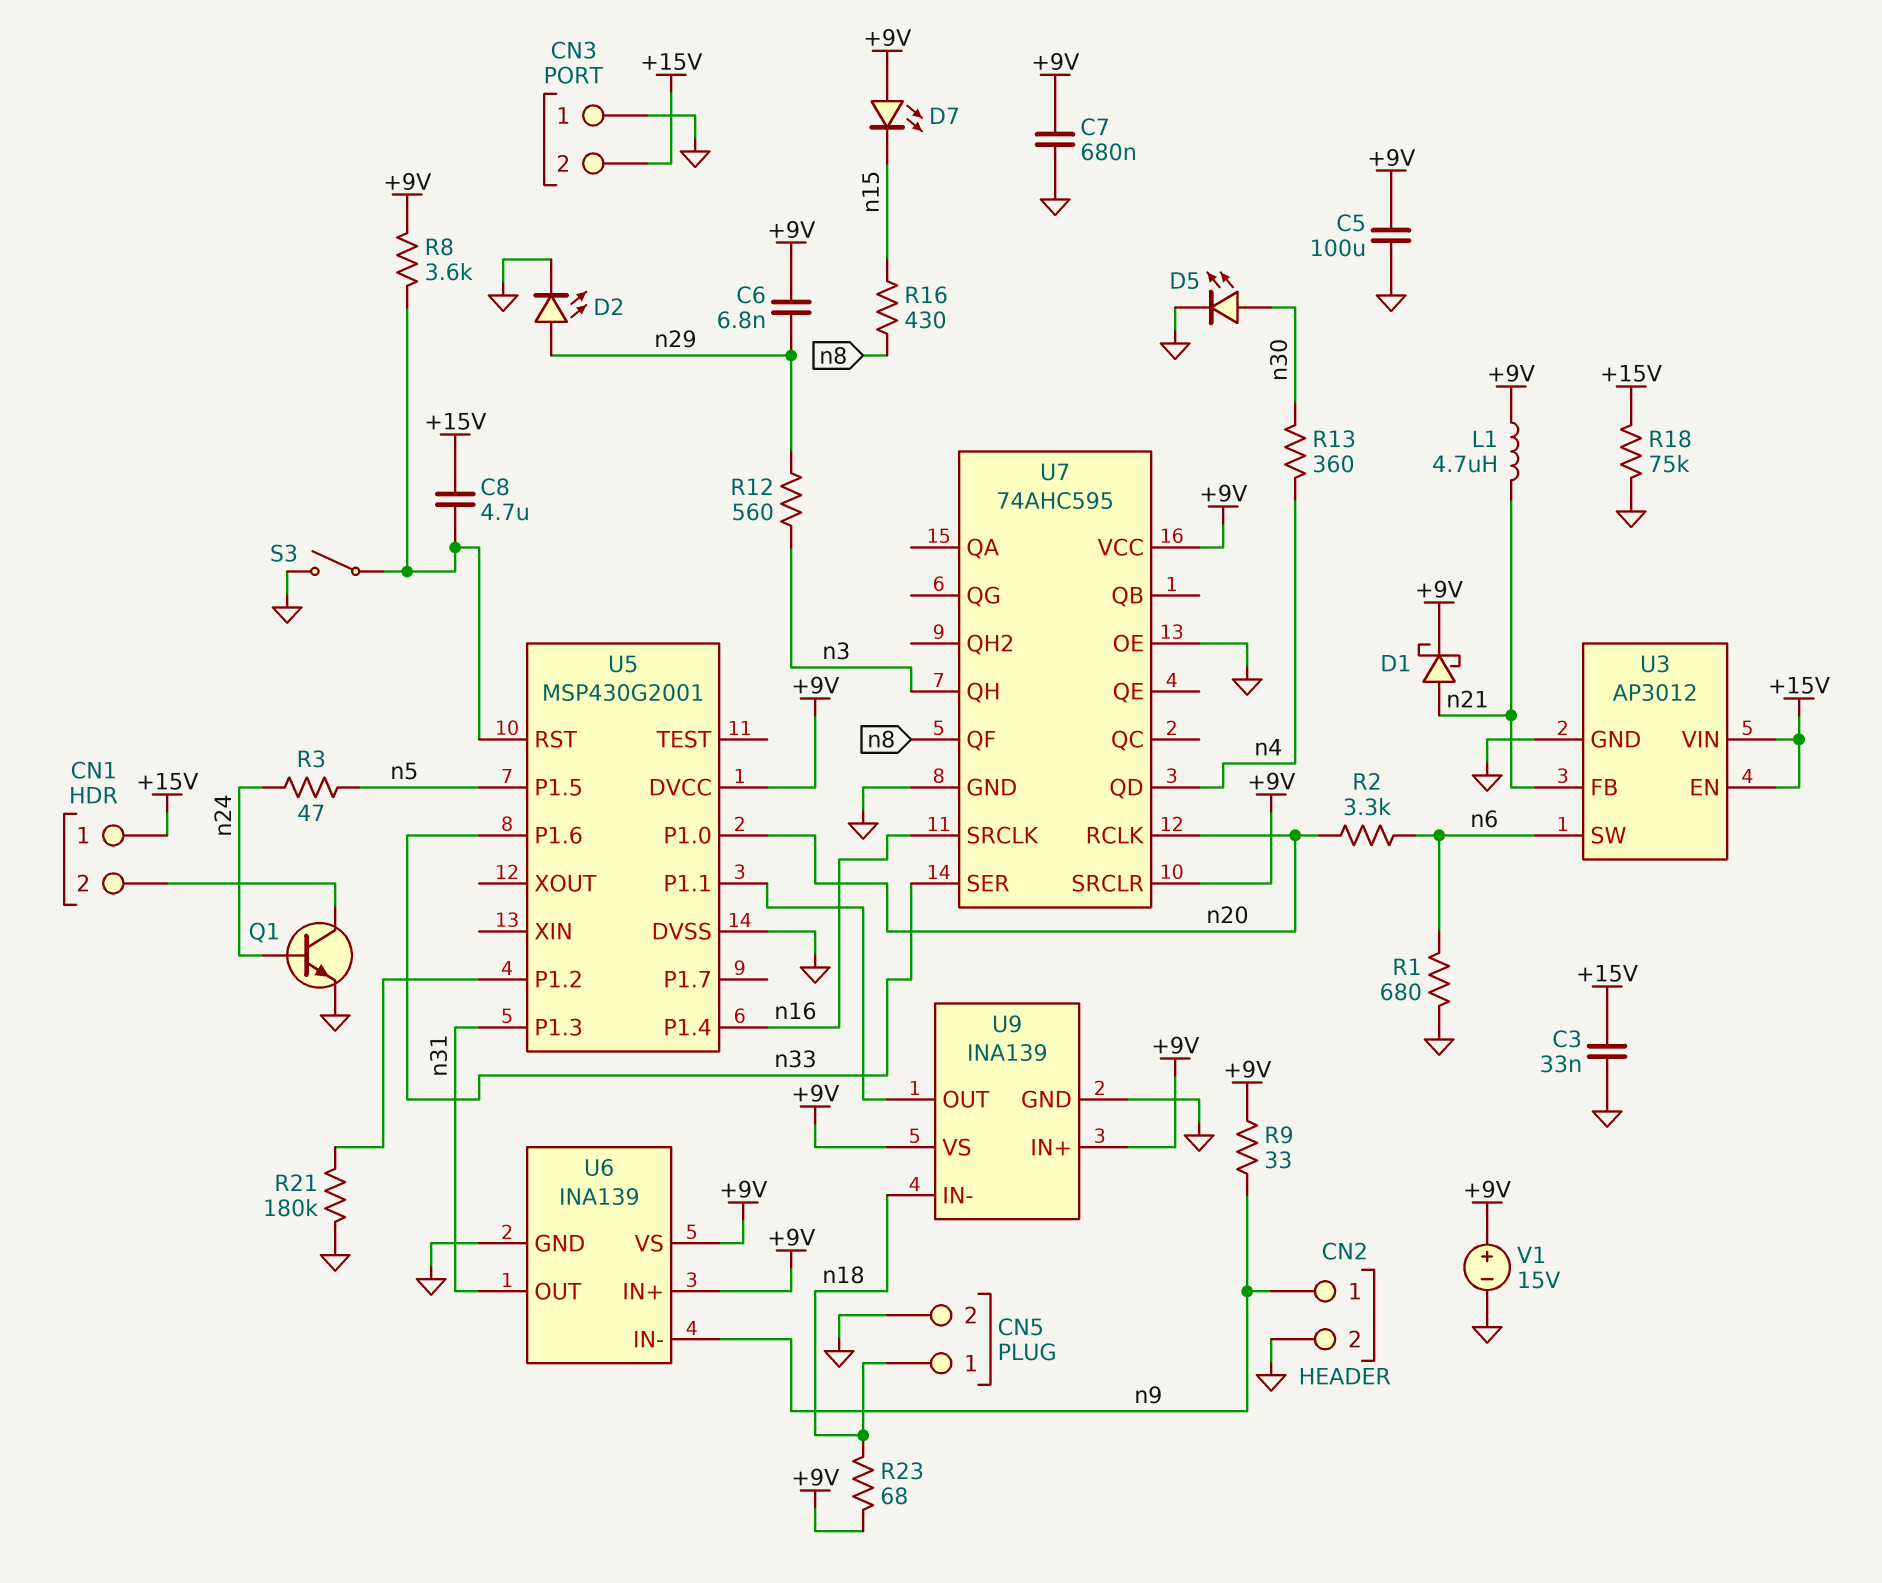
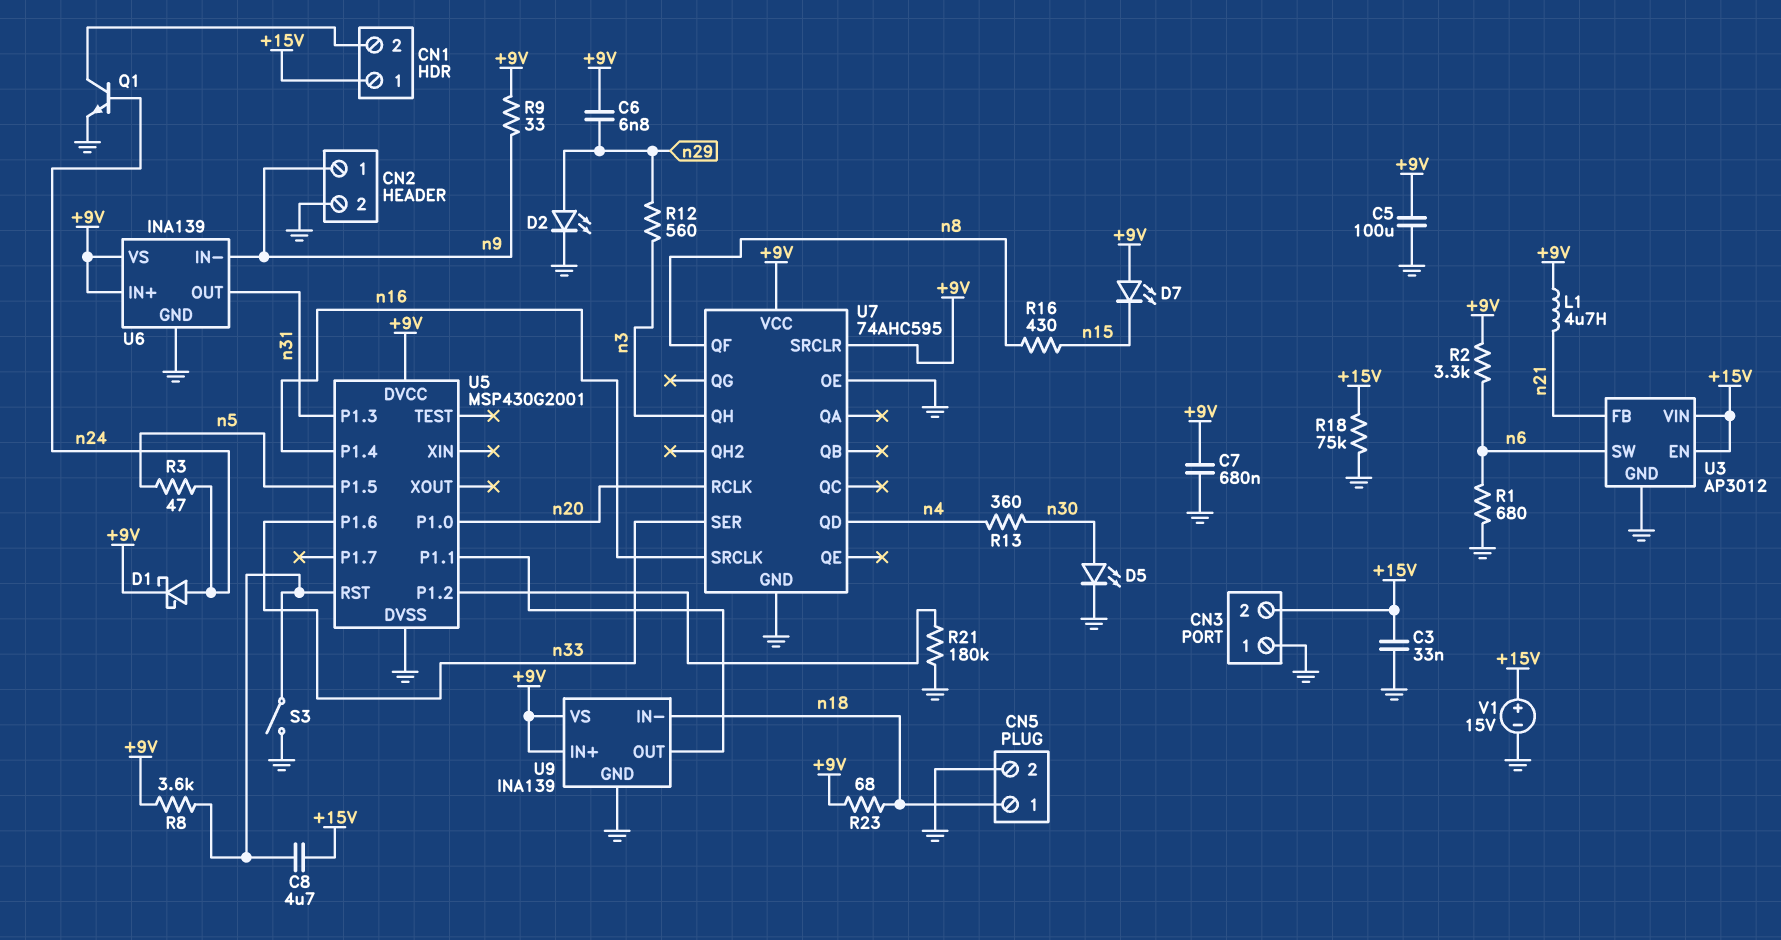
D1: schottky (A n21, K +9V) -> schottky (A n24, K +9V)
R2: 3.3k (n6, n20) -> 3.3k (+9V, n6)
V1: 15V (plus +9V, minus GND) -> 15V (plus +15V, minus GND)

